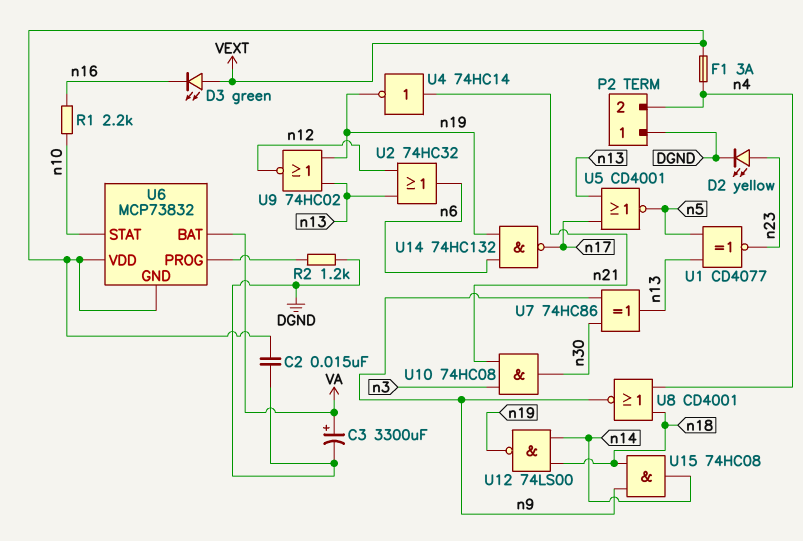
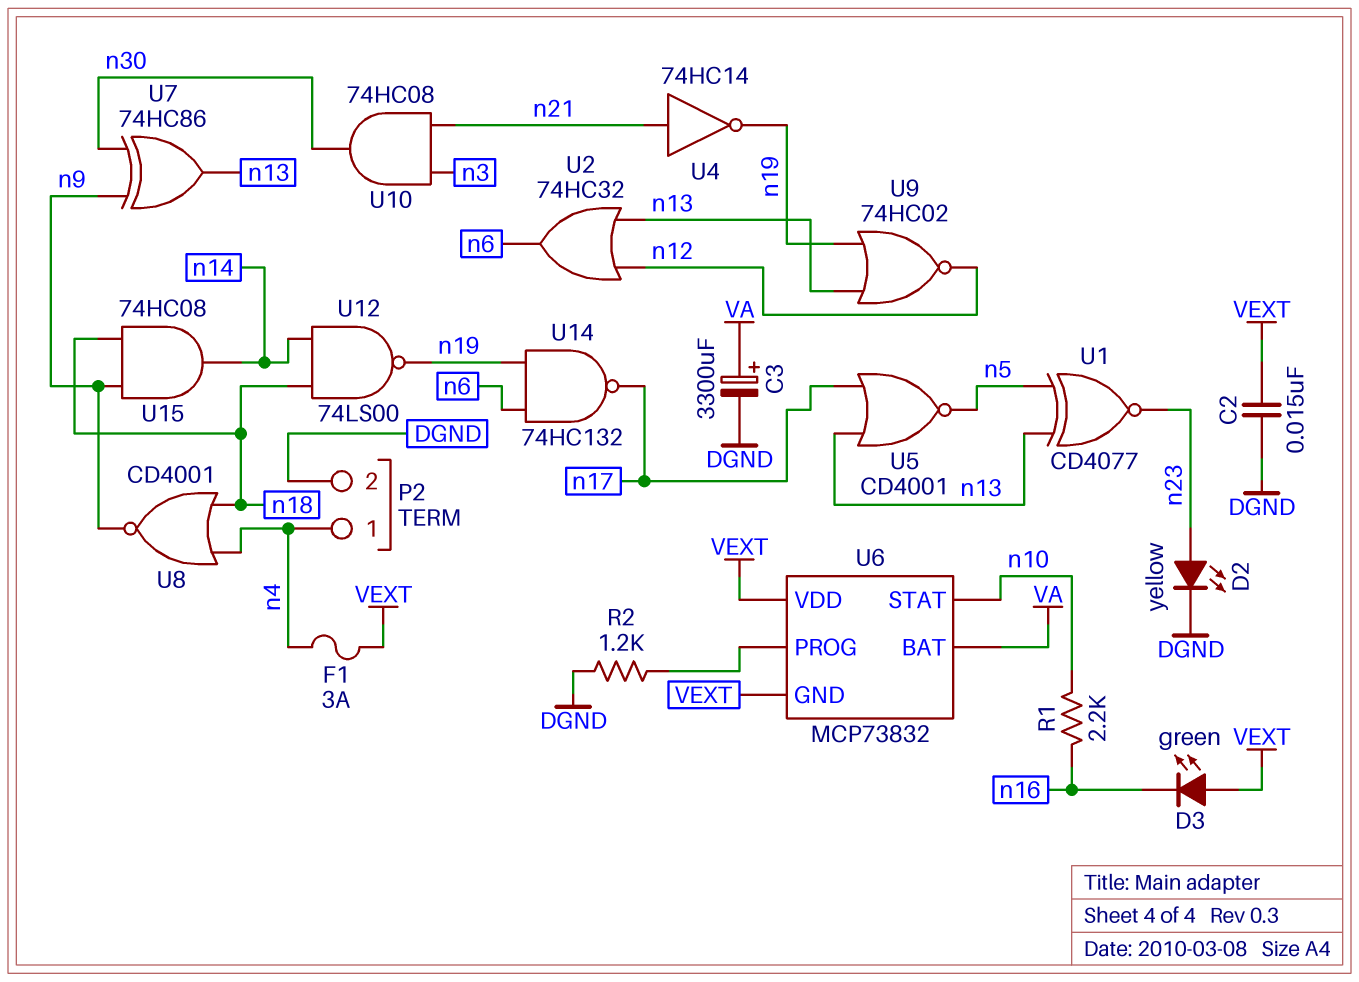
P2 pin 1: DGND -> n4
P2 pin 2: n4 -> DGND

